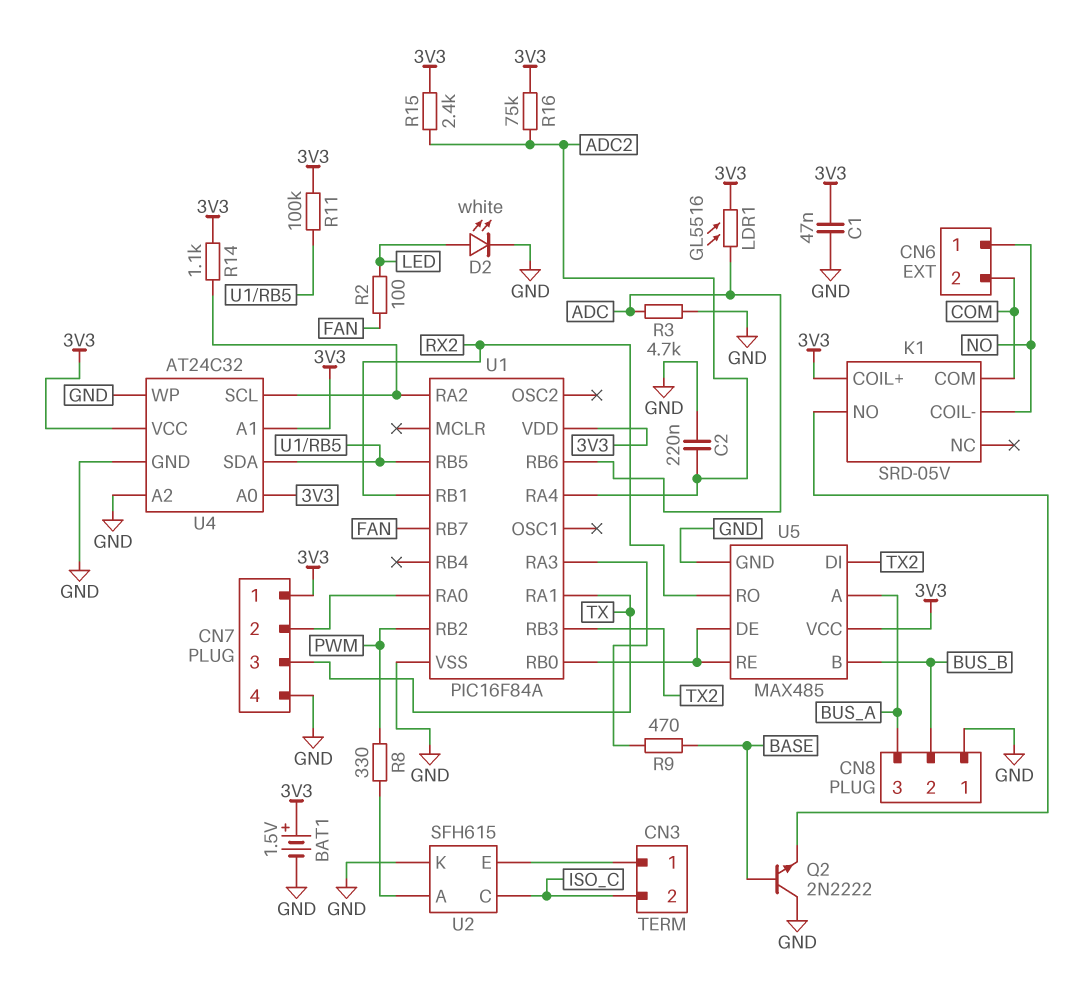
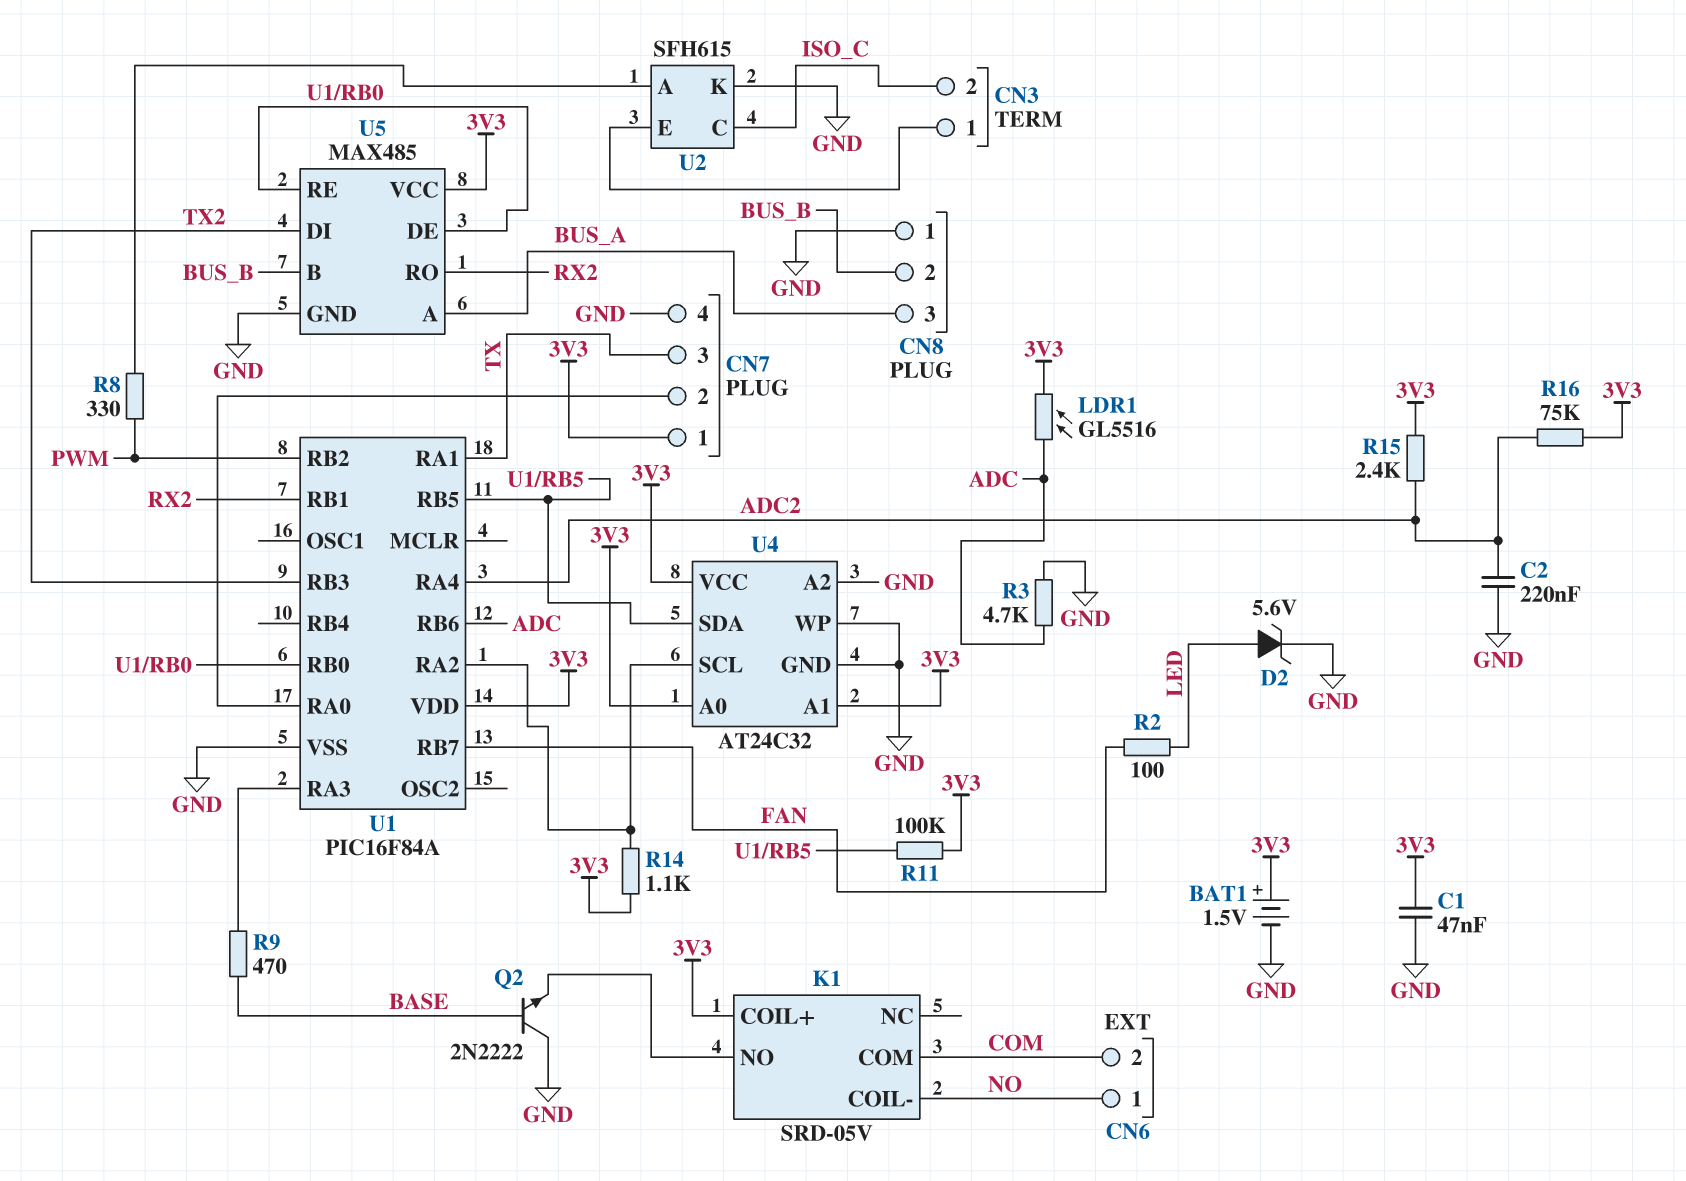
D2: LED white (A LED, K GND) -> zener 5.6V (A LED, K GND)

